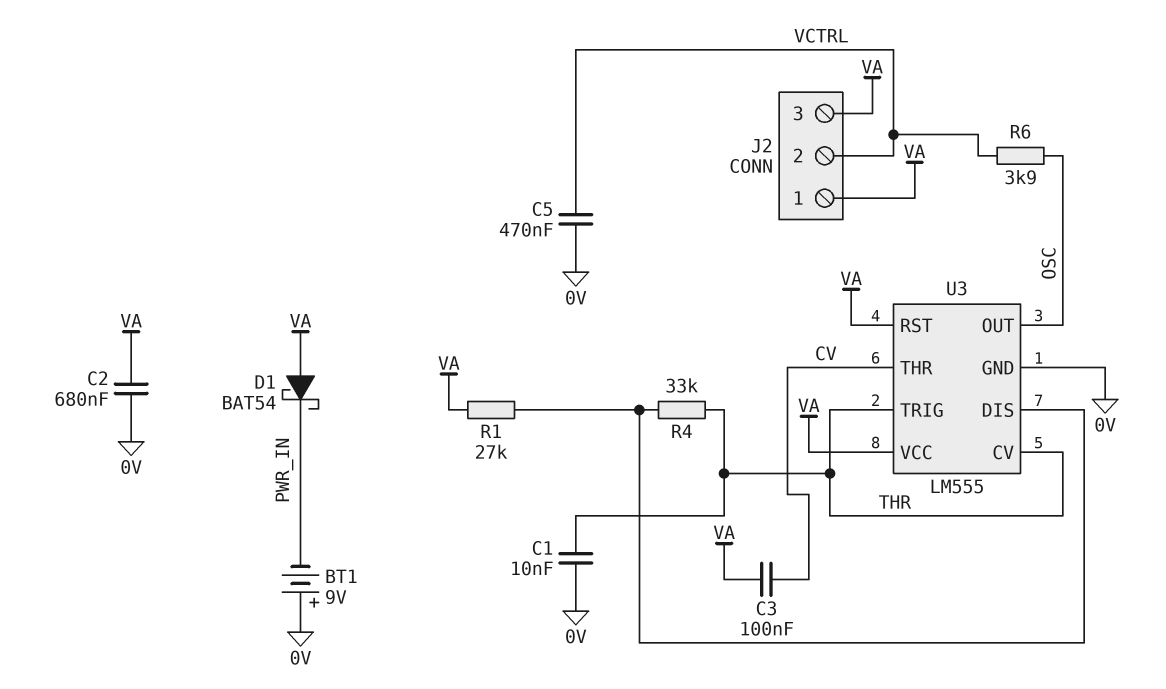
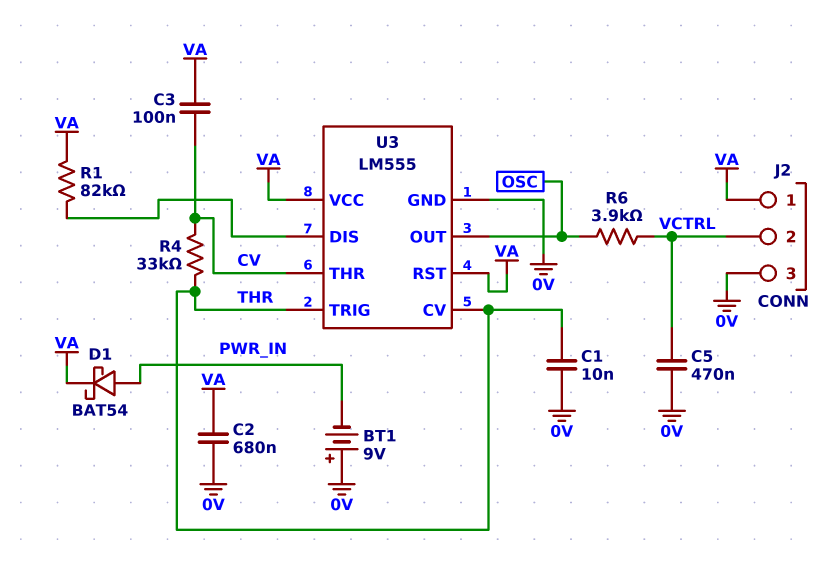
D1: schottky BAT54 (A VA, K PWR_IN) -> schottky BAT54 (A PWR_IN, K VA)
J2 pin 3: VA -> 0V
R1: 27k (U3/DIS, VA) -> 82k (U3/DIS, VA)
R4: 33k (THR, U3/DIS) -> 33k (CV, THR)

